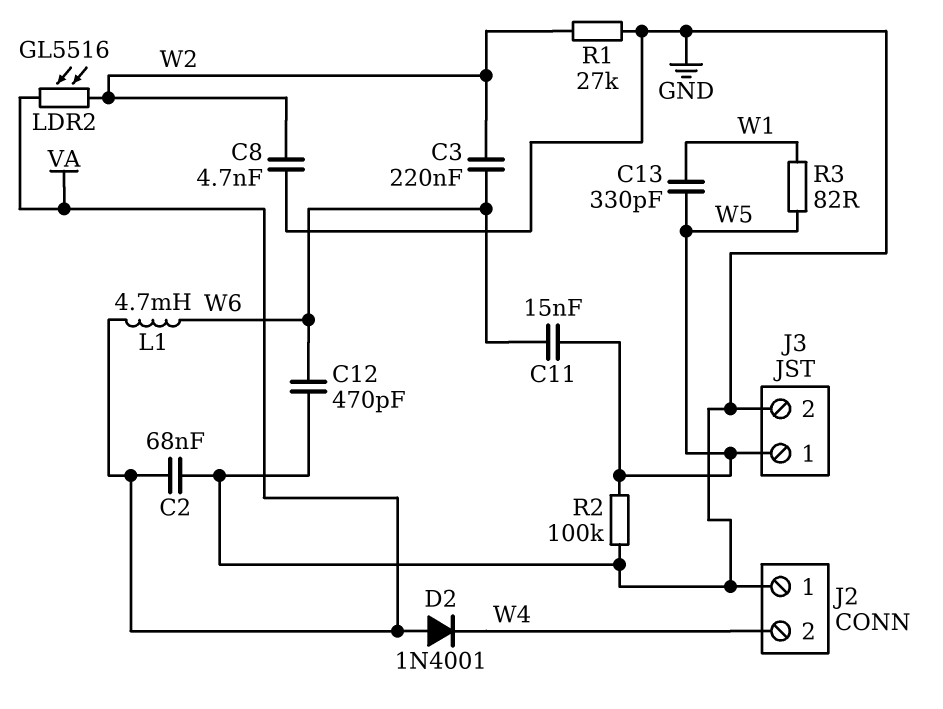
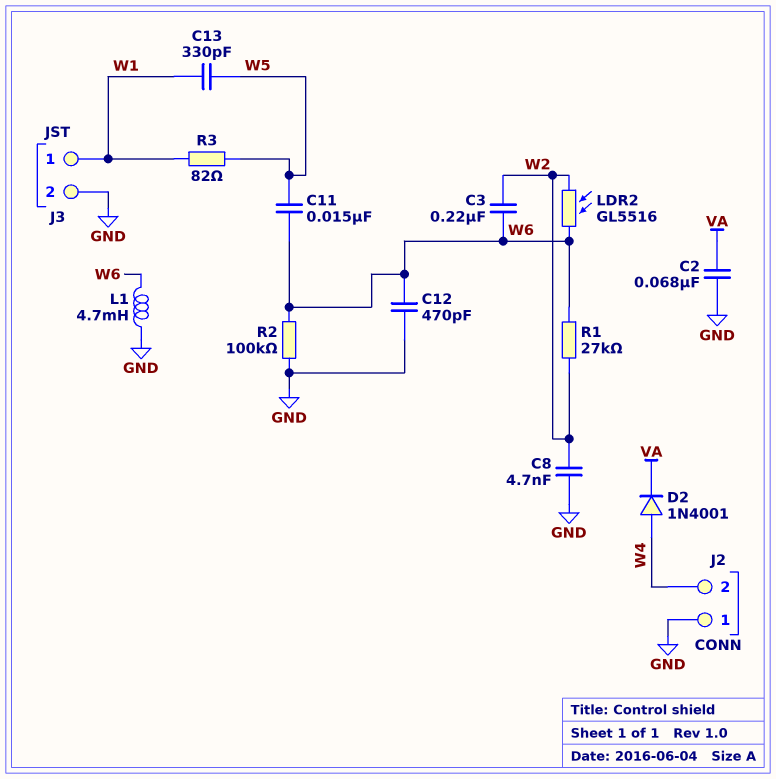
D2: diode 1N4001 (A VA, K W4) -> diode 1N4001 (A W4, K VA)
J3 pin 1: W5 -> W1
L1: 4.7mH (VA, W6) -> 4.7mH (GND, W6)
LDR2: GL5516 (VA, W2) -> GL5516 (W2, W6)
R1: 27k (GND, W2) -> 27k (W2, W6)
R2: 100k (GND, W5) -> 100k (GND, W6)

